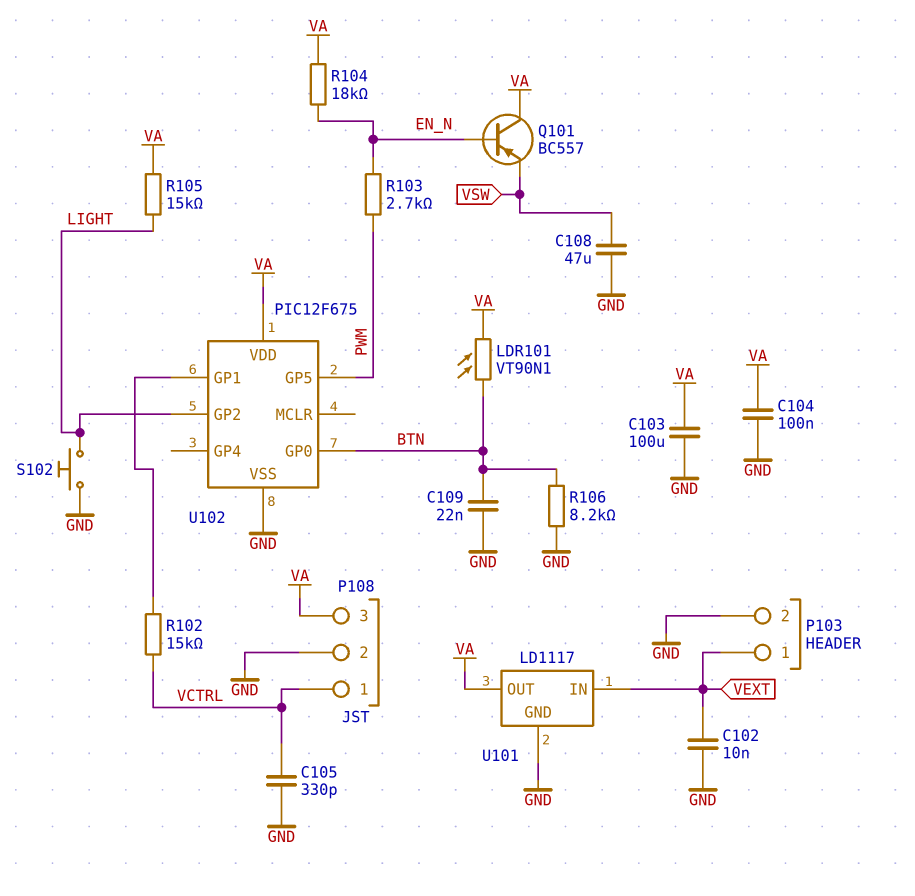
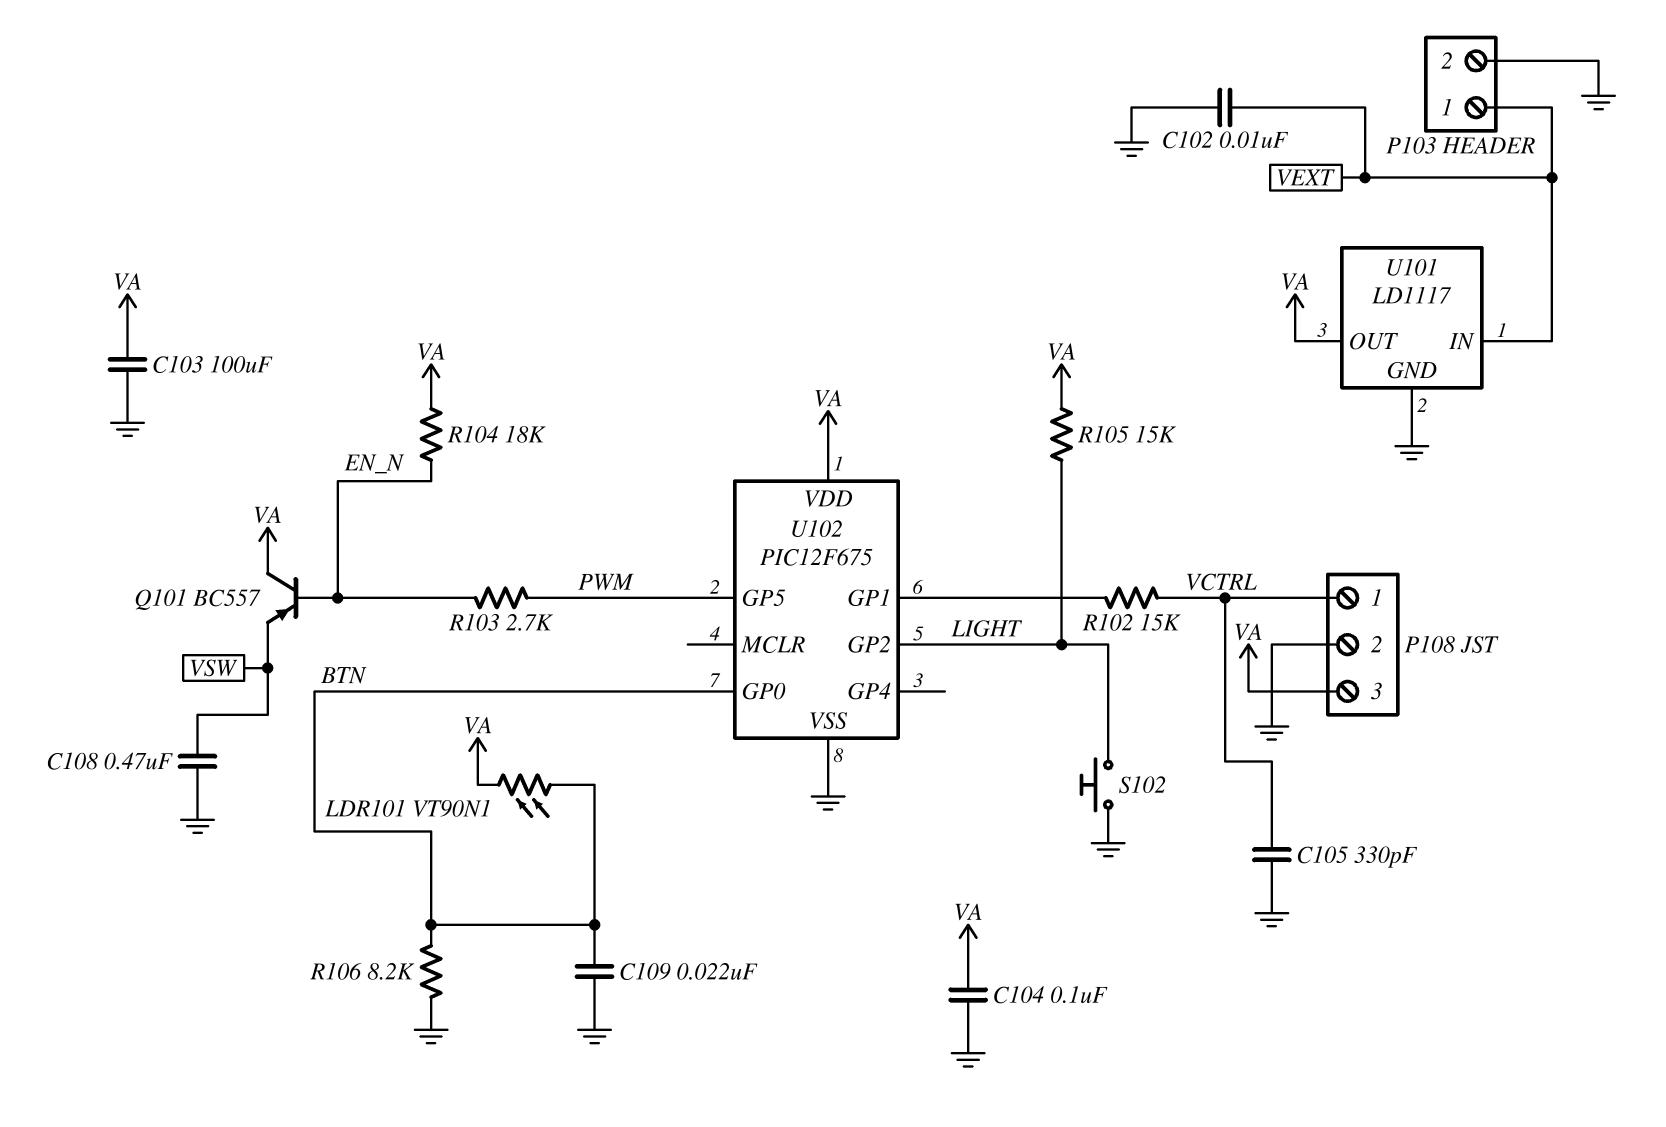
C108: 47uF (GND, VSW) -> 470nF (GND, VSW)

